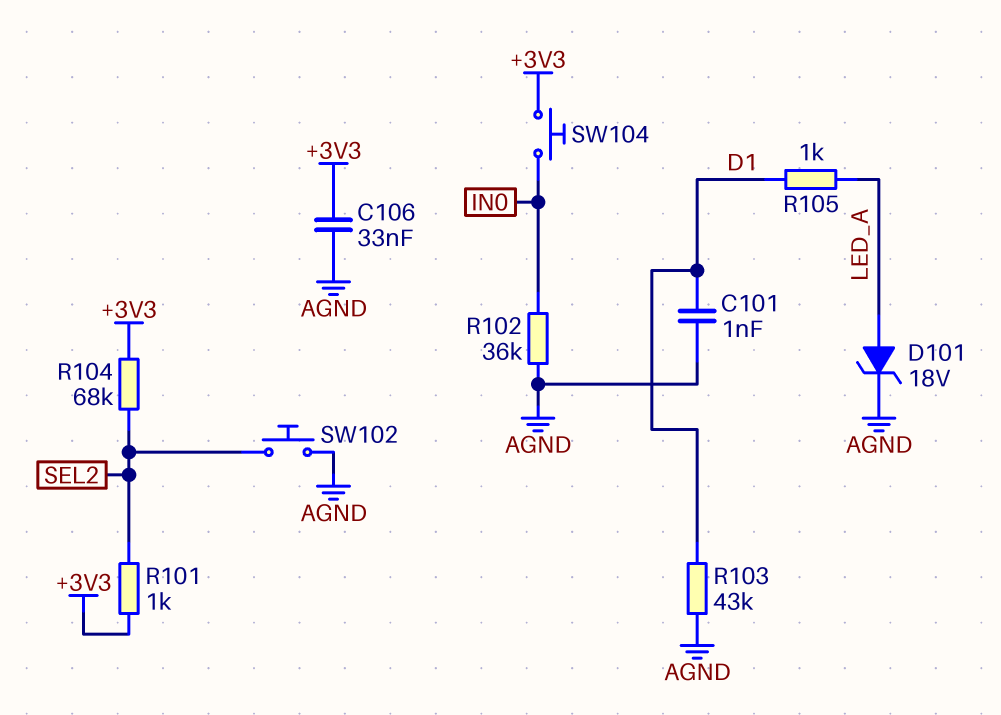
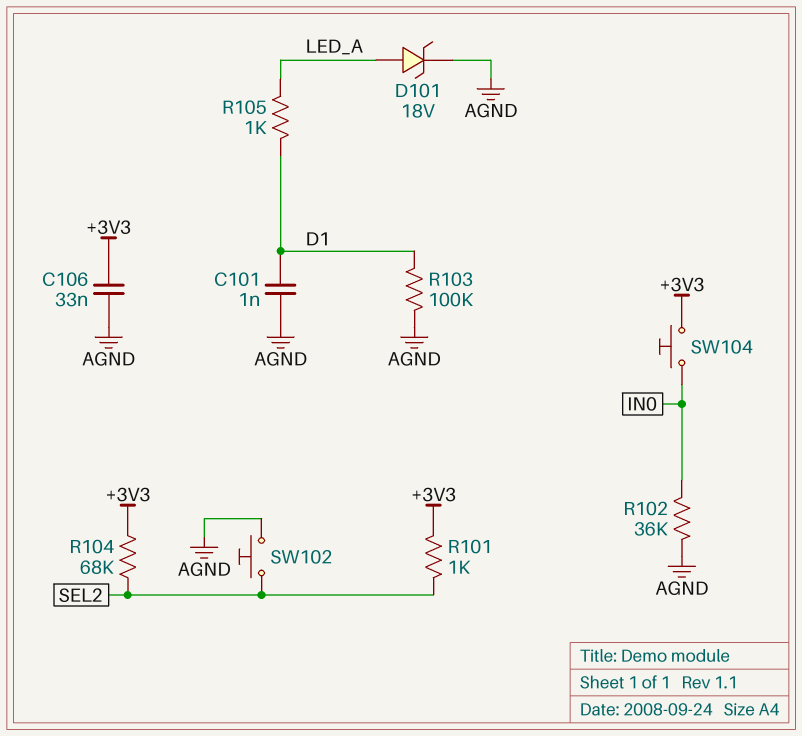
R103: 43k (AGND, D1) -> 100k (AGND, D1)

